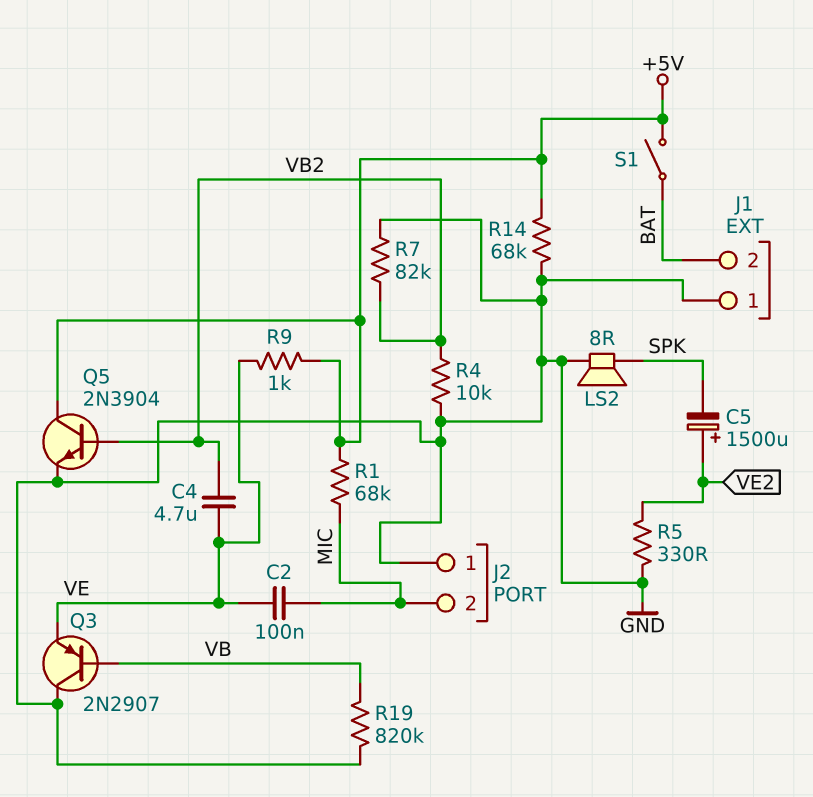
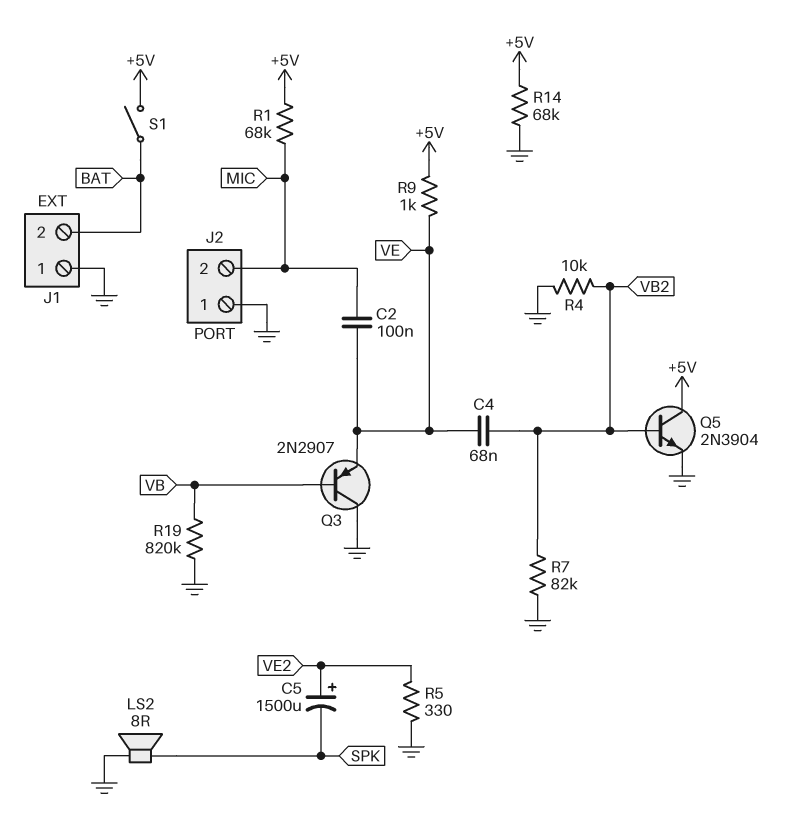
C4: 4.7uF (VB2, VE) -> 68nF (VB2, VE)

